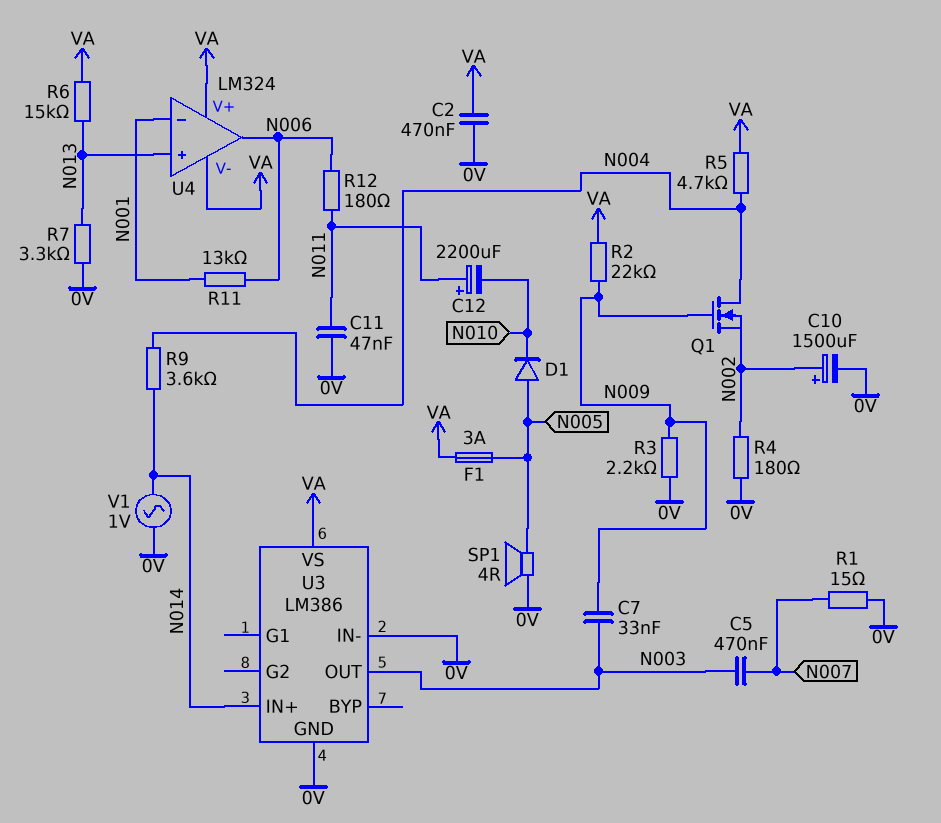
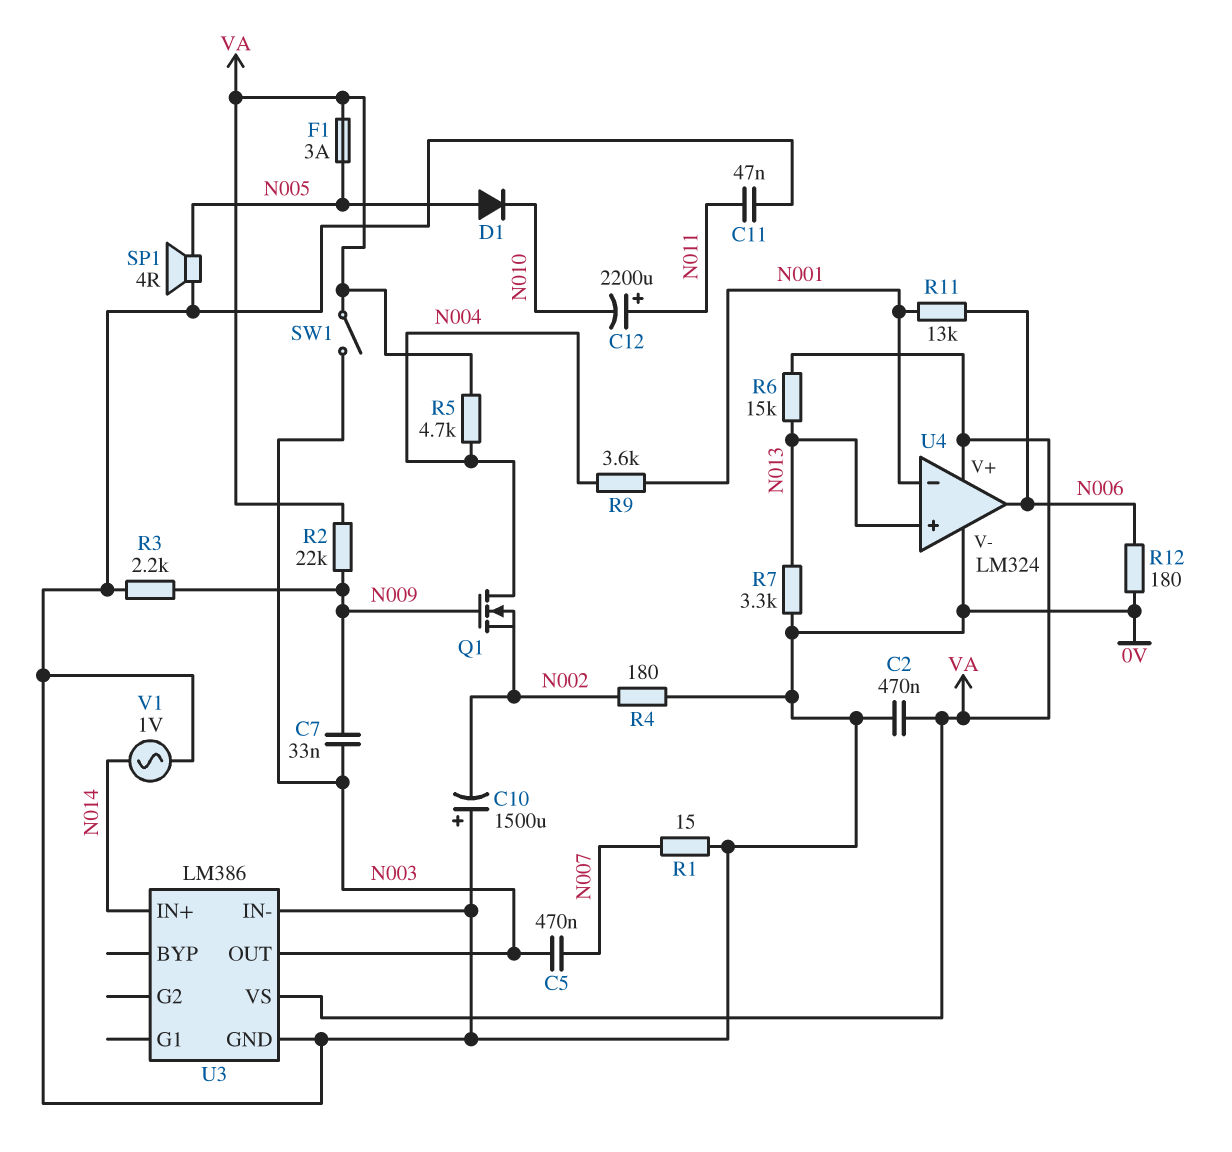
C10: 1500uF (plus N002, minus 0V) -> 1500uF (plus 0V, minus N002)
R9: 3.6k (N004, N014) -> 3.6k (N001, N004)
R12: 180 (N006, N011) -> 180 (0V, N006)
SW1: none -> switch (N003, VA)
U4 pin V-: VA -> 0V

